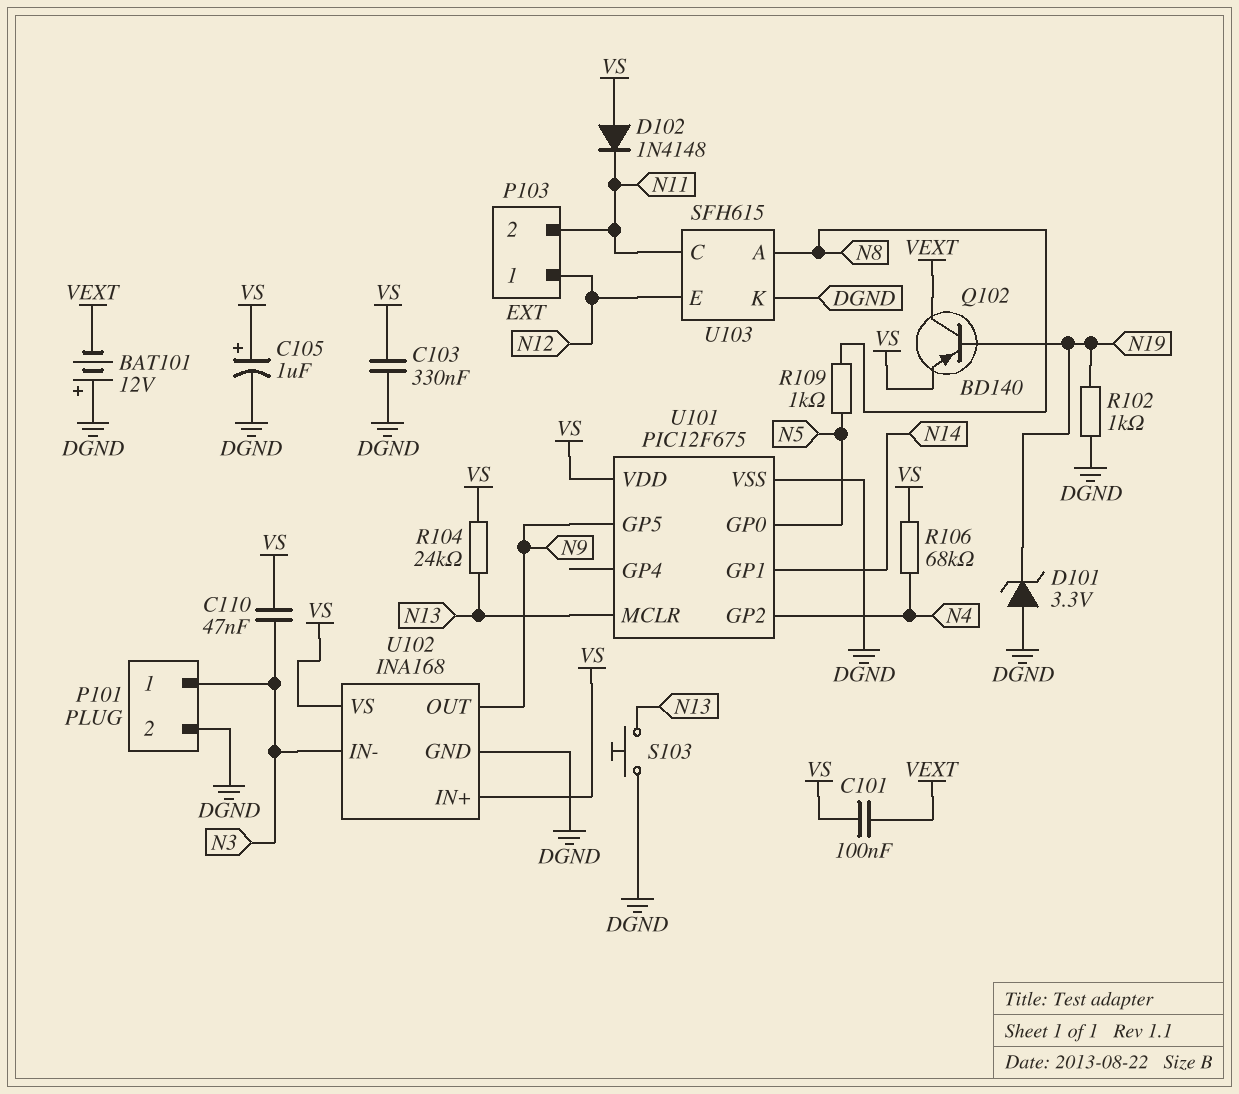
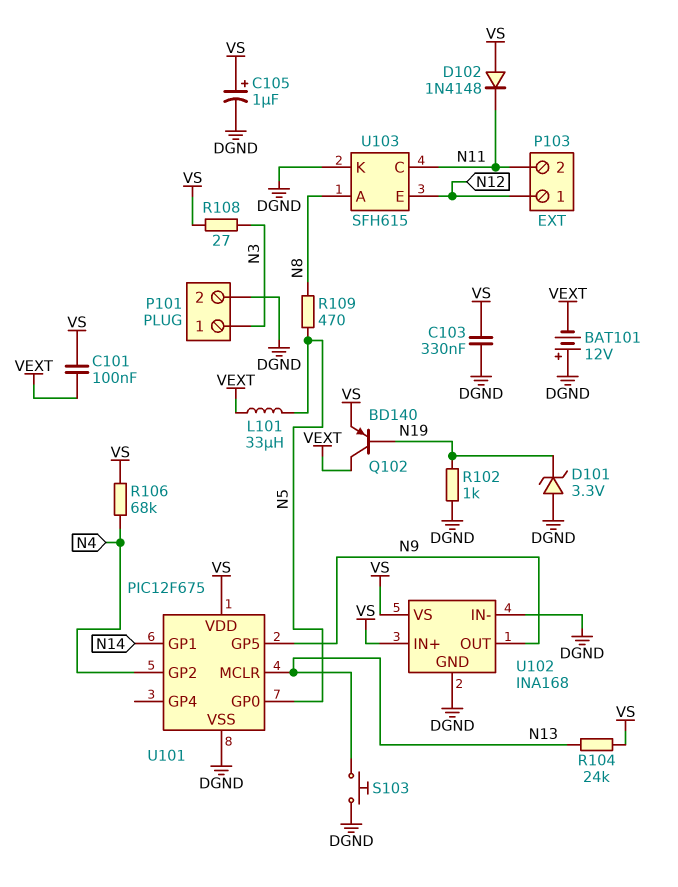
C110: 47nF (N3, VS) -> none
L101: none -> 33uH (N5, VEXT)
R108: none -> 27 (N3, VS)
R109: 1k (N5, N8) -> 470 (N5, N8)
U102 pin IN-: N3 -> DGND

